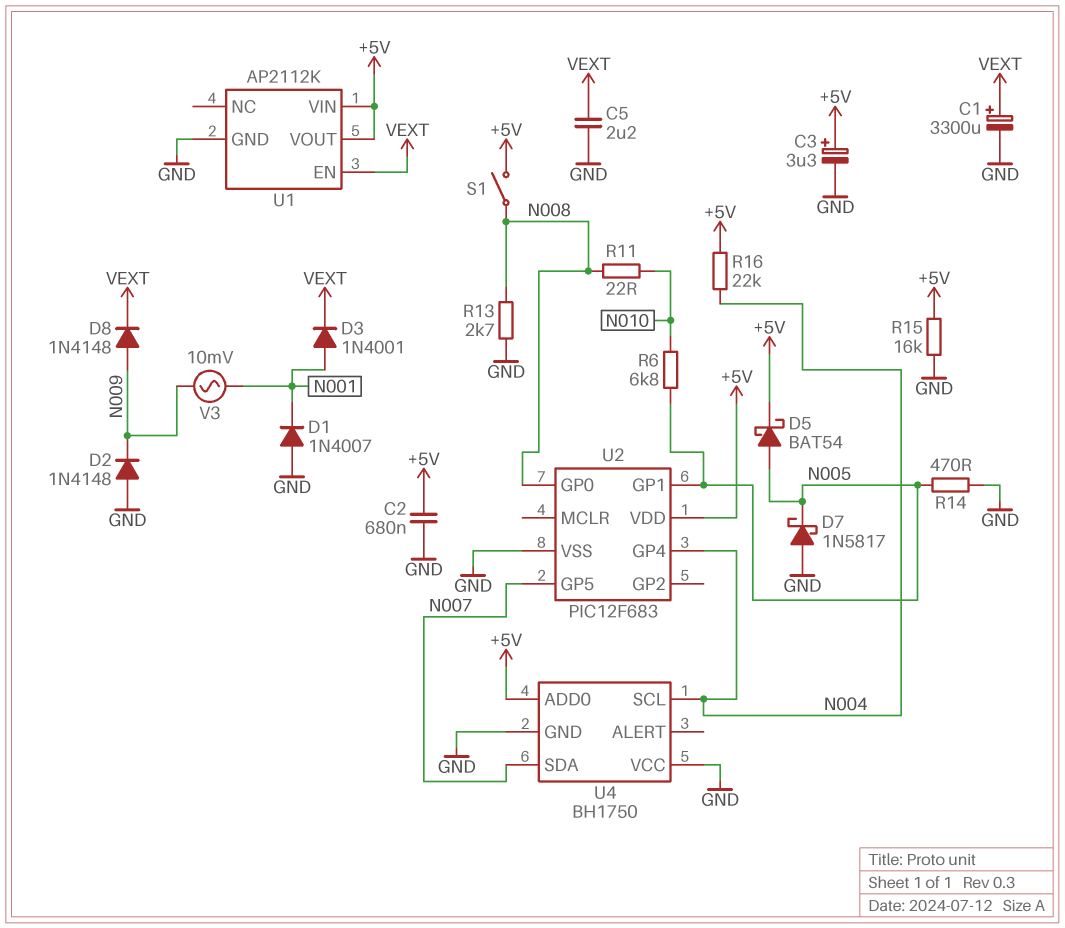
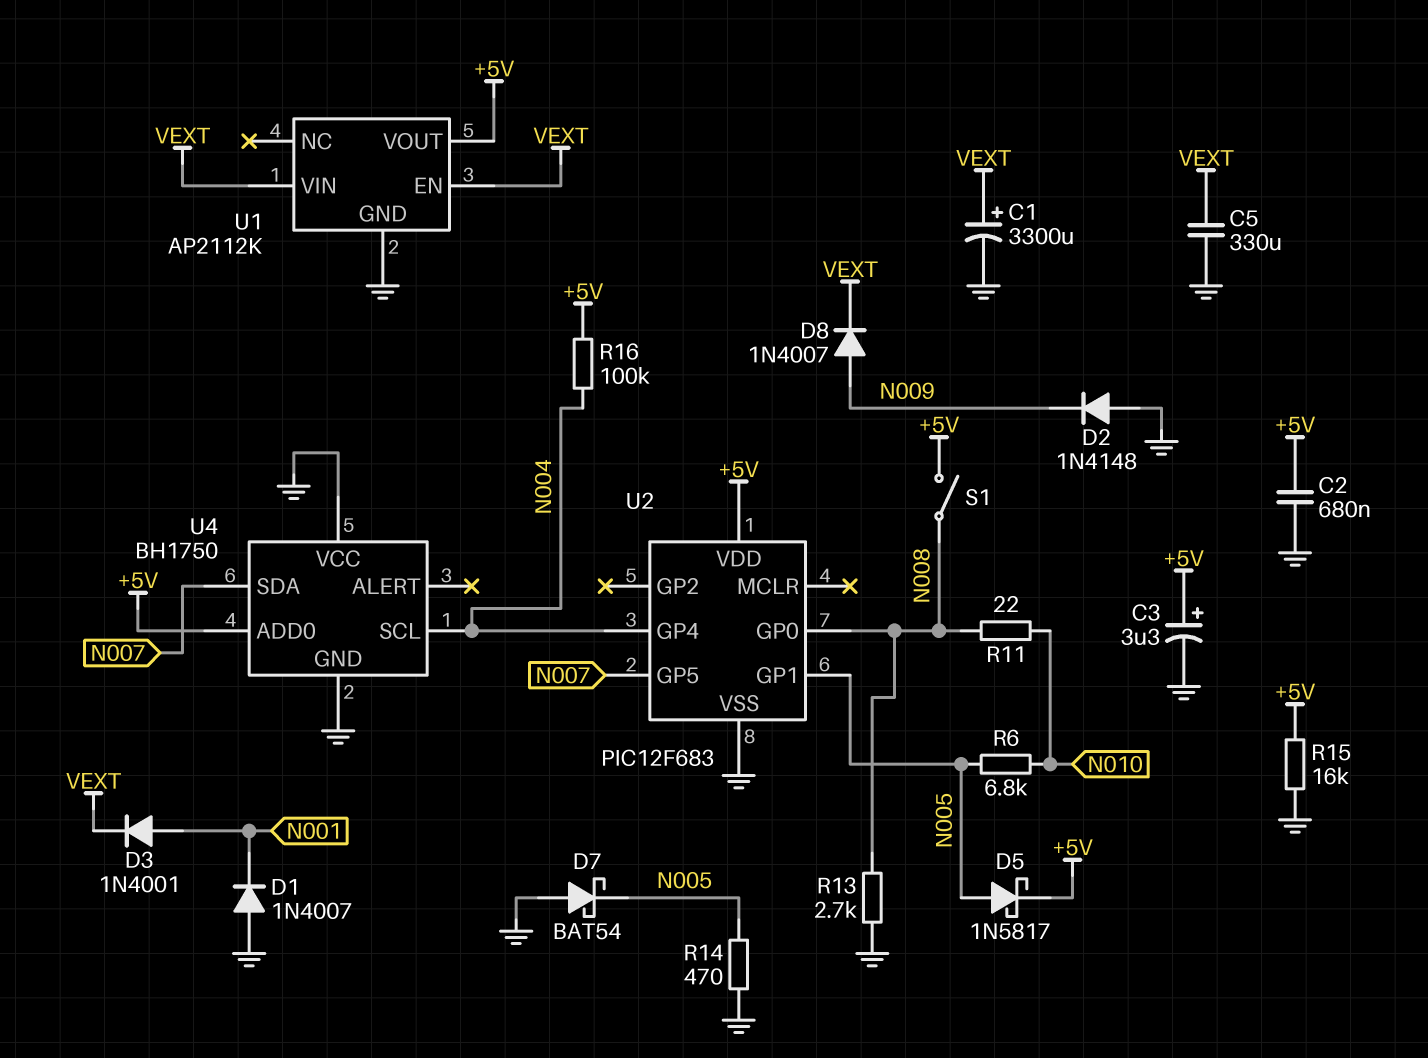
C5: 2.2uF (GND, VEXT) -> 330uF (GND, VEXT)
D5: schottky BAT54 (A N005, K +5V) -> schottky 1N5817 (A N005, K +5V)
D7: schottky 1N5817 (A GND, K N005) -> schottky BAT54 (A GND, K N005)
D8: diode 1N4148 (A N009, K VEXT) -> diode 1N4007 (A N009, K VEXT)
R16: 22k (+5V, N004) -> 100k (+5V, N004)
U1 pin VIN: +5V -> VEXT
V3: AC 10mV (N001, N009) -> none

